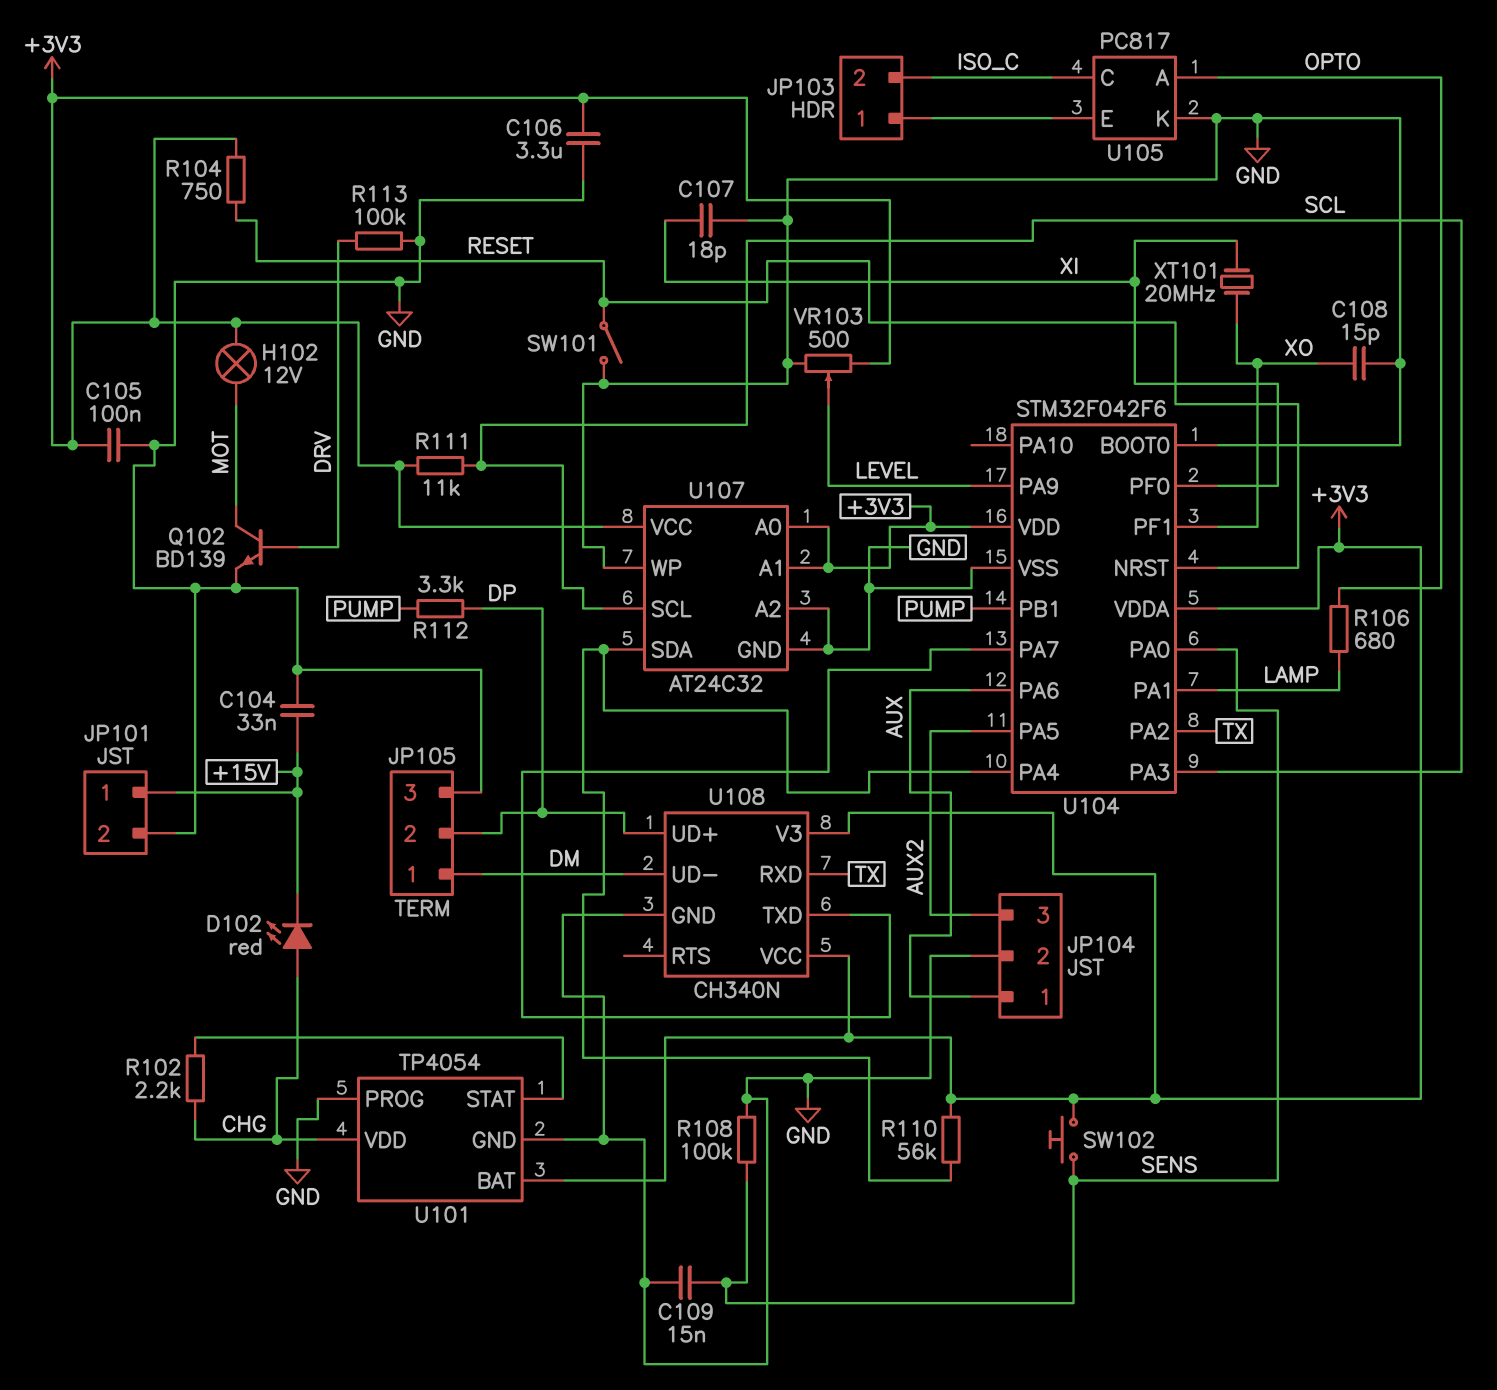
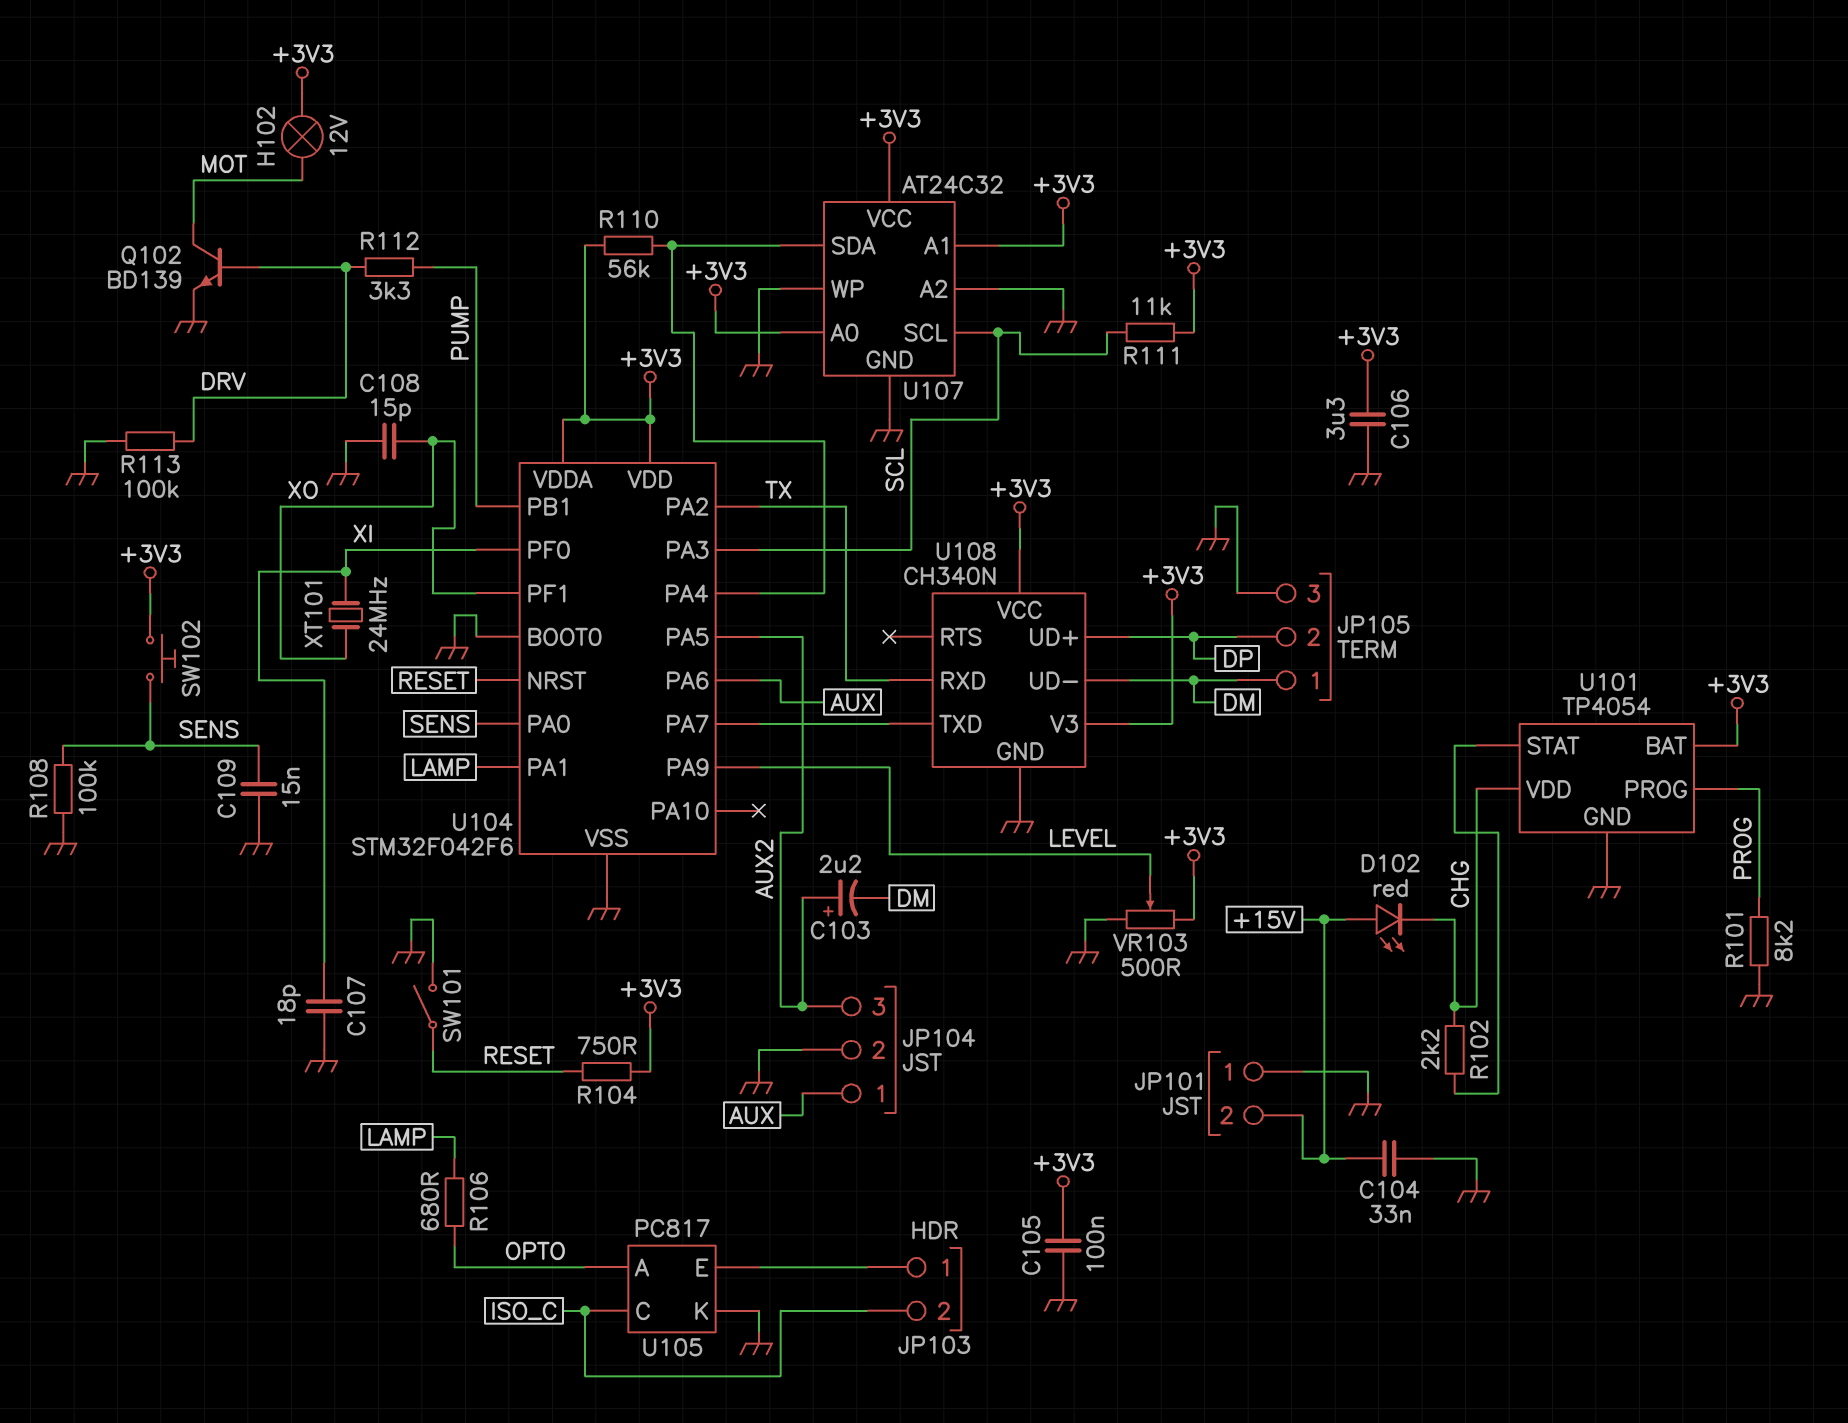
C103: none -> 2.2uF (plus AUX2, minus DM)
D102: LED red (A CHG, K +15V) -> LED red (A +15V, K CHG)
JP101 pin 1: +15V -> GND
JP101 pin 2: GND -> +15V
R101: none -> 8.2k (GND, PROG)
R112: 3.3k (DP, PUMP) -> 3.3k (DRV, PUMP)
U101 pin PROG: GND -> PROG
XT101: 20MHz (XI, XO) -> 24MHz (XI, XO)

